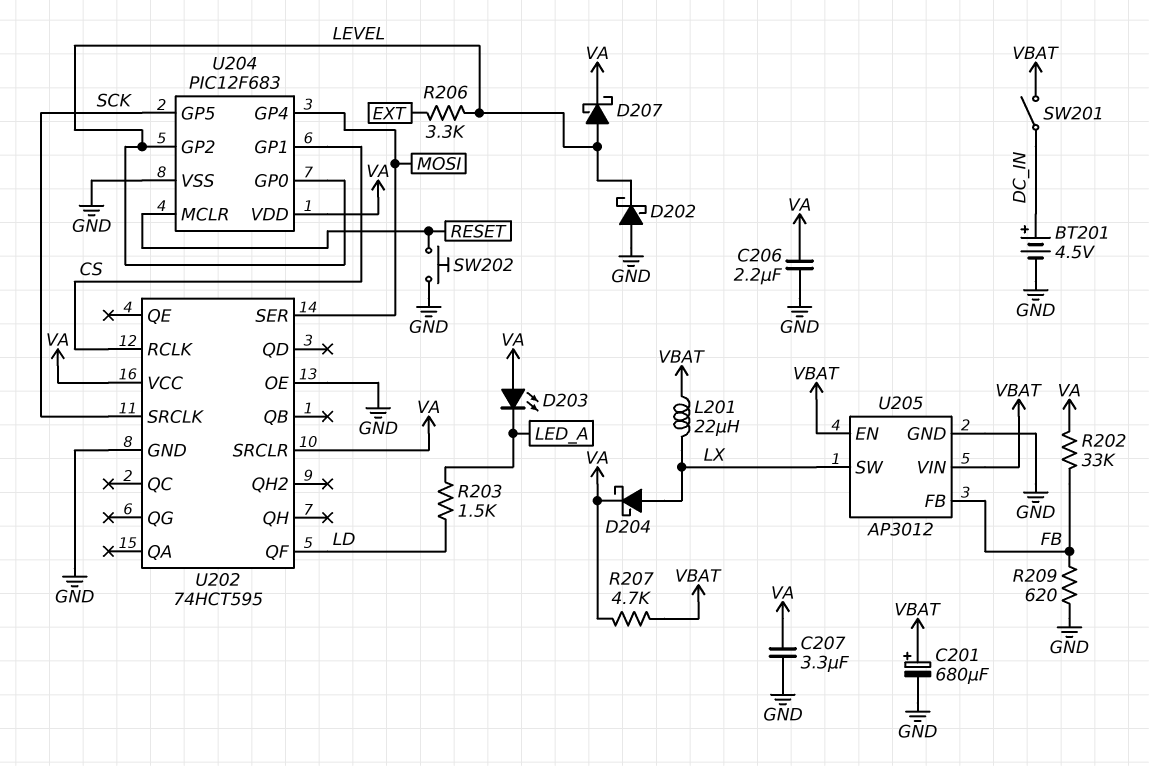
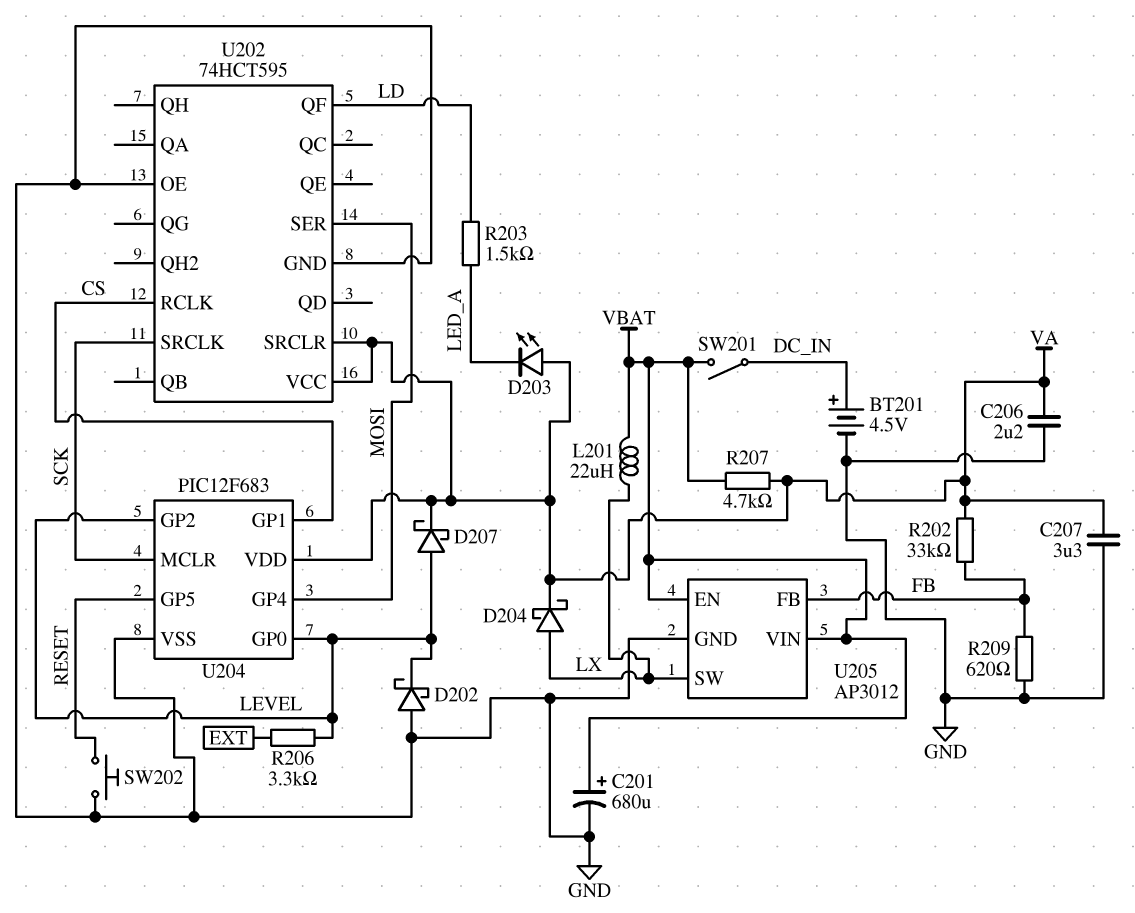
U204 pin GP5: SCK -> RESET
U204 pin MCLR: RESET -> SCK

